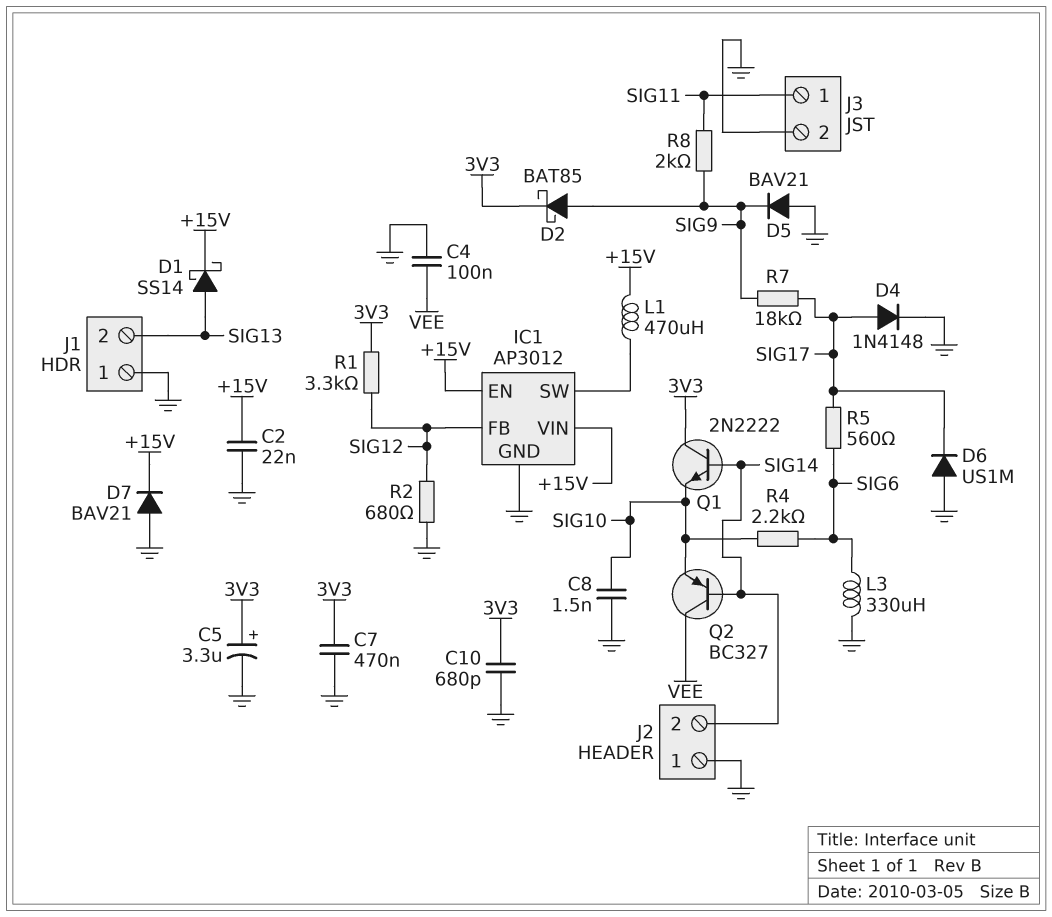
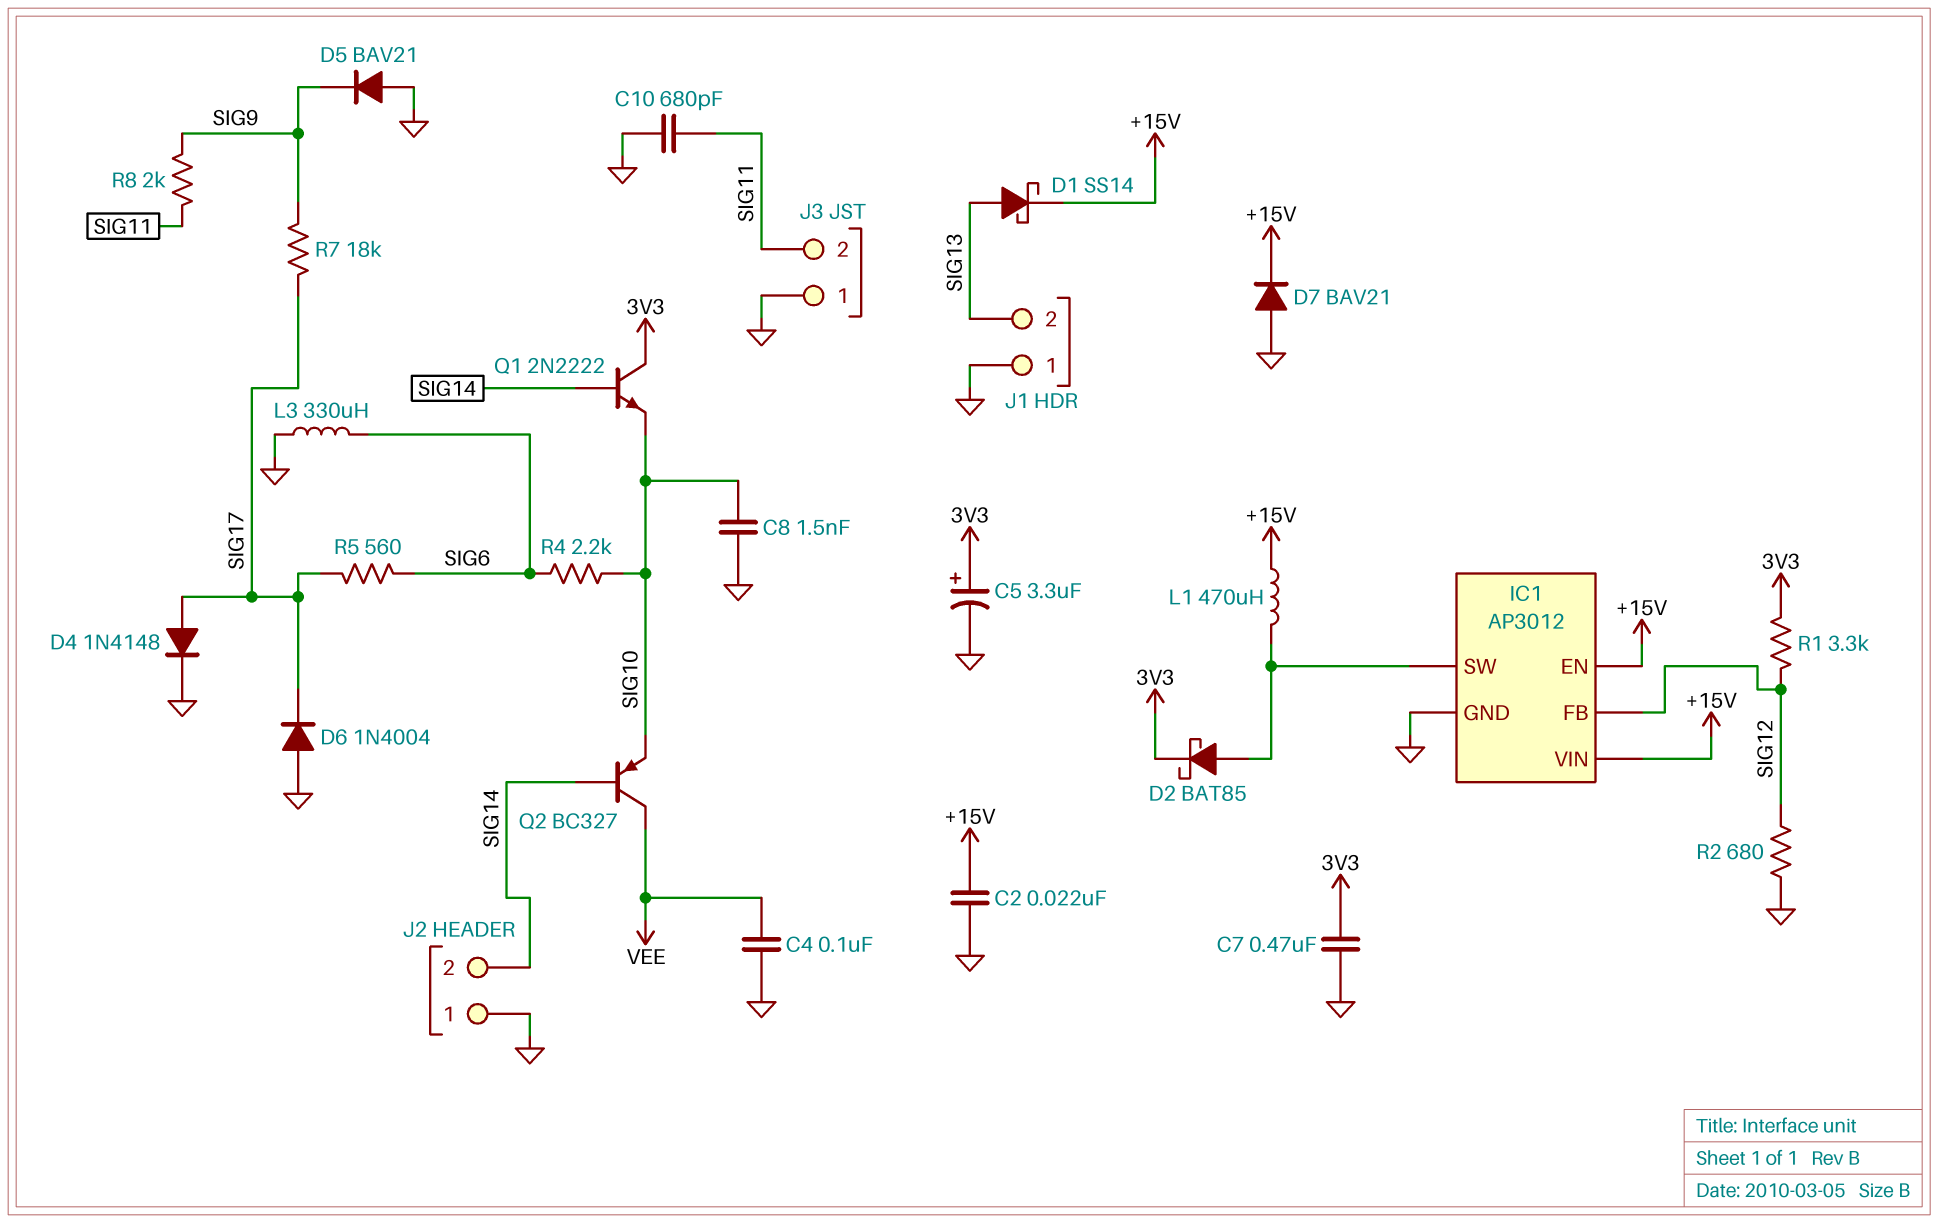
C10: 680pF (3V3, GND) -> 680pF (GND, SIG11)
D2: schottky BAT85 (A SIG9, K 3V3) -> schottky BAT85 (A IC1/SW, K 3V3)
D6: diode US1M (A GND, K SIG17) -> diode 1N4004 (A GND, K SIG17)
J3 pin 1: SIG11 -> GND
J3 pin 2: GND -> SIG11

